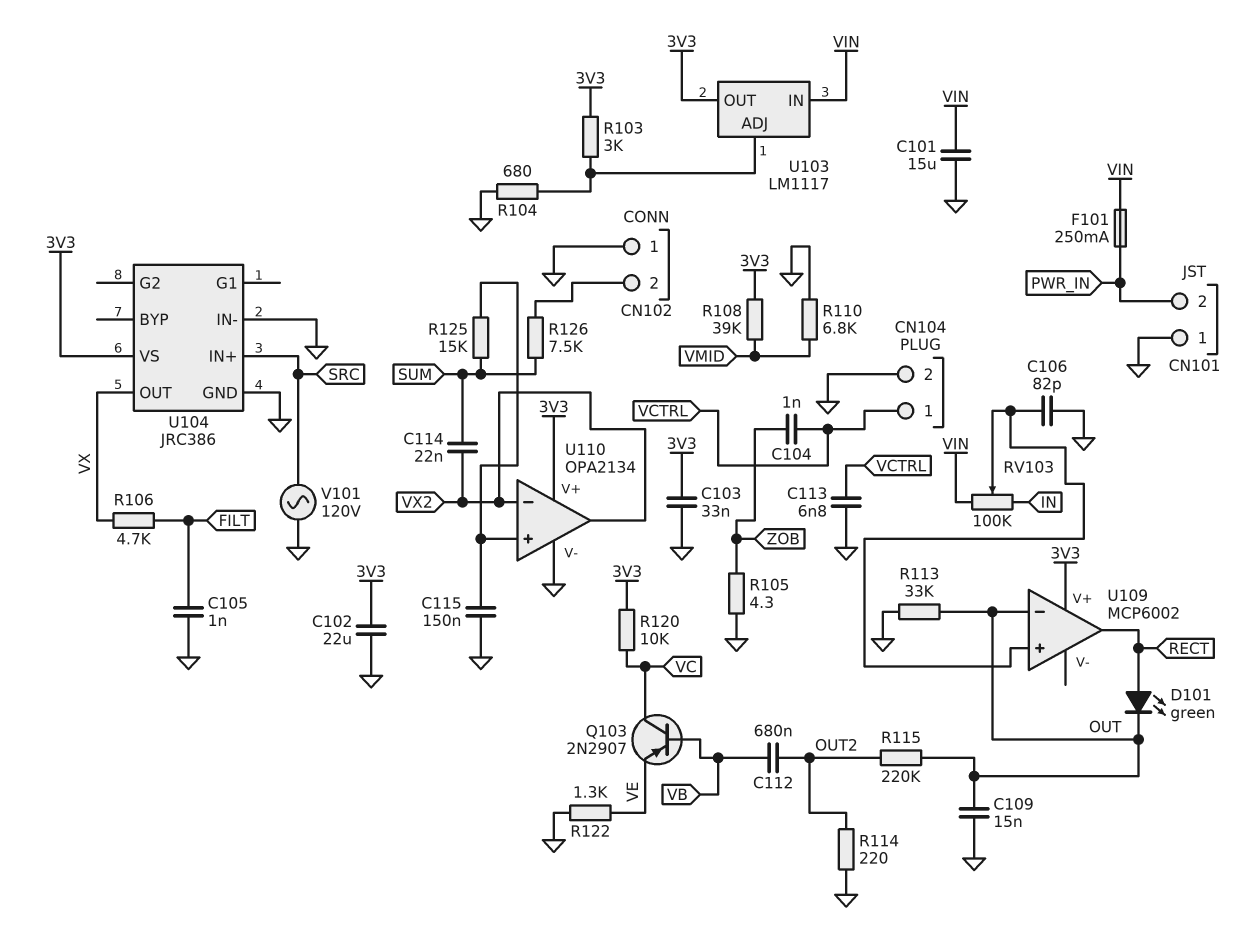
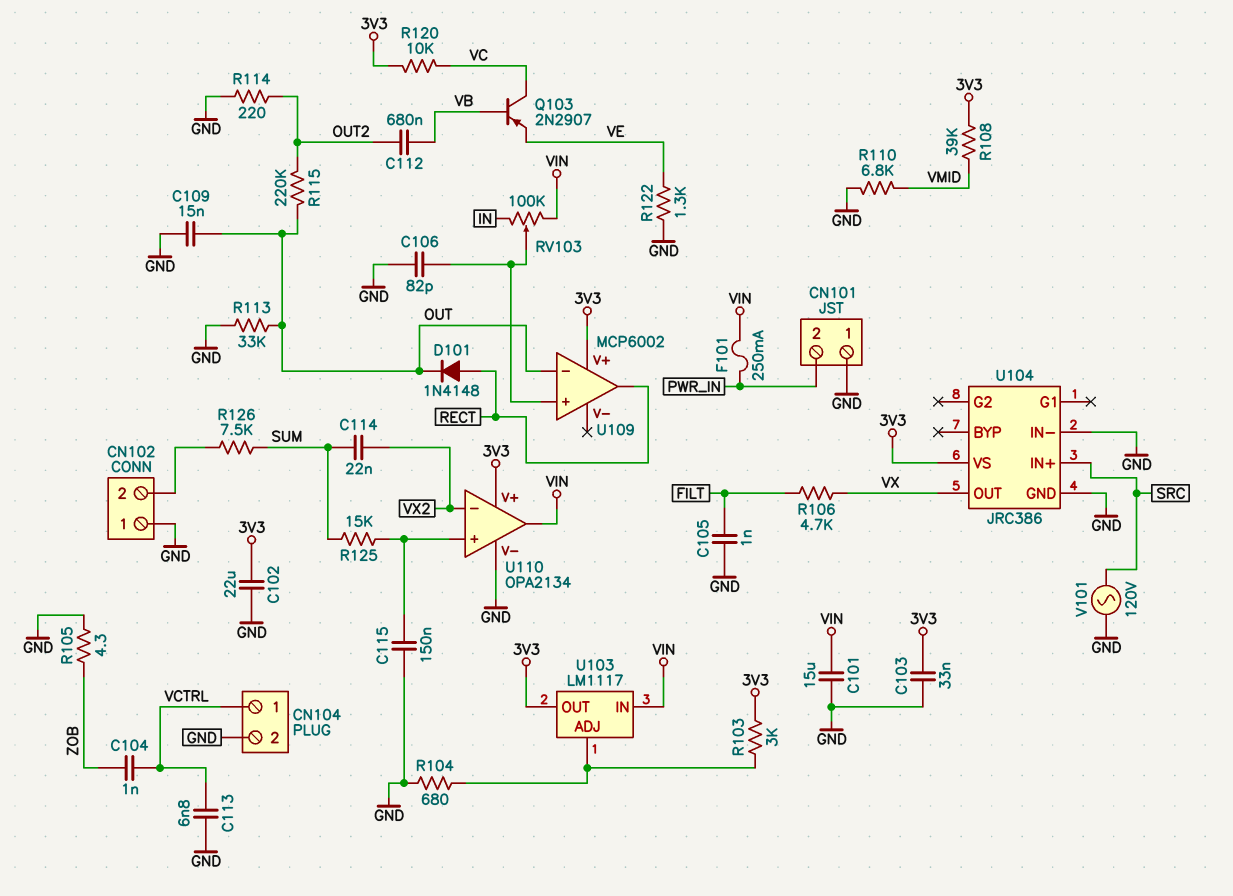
D101: LED green (A RECT, K OUT) -> diode 1N4148 (A RECT, K OUT)
U110 pin out: VX2 -> VIN

